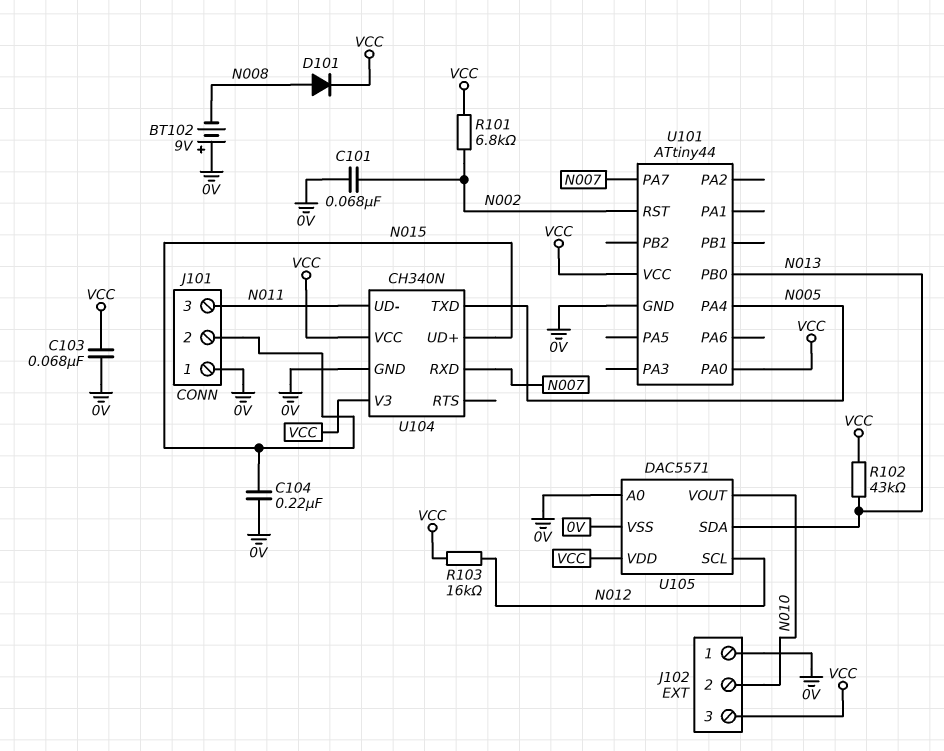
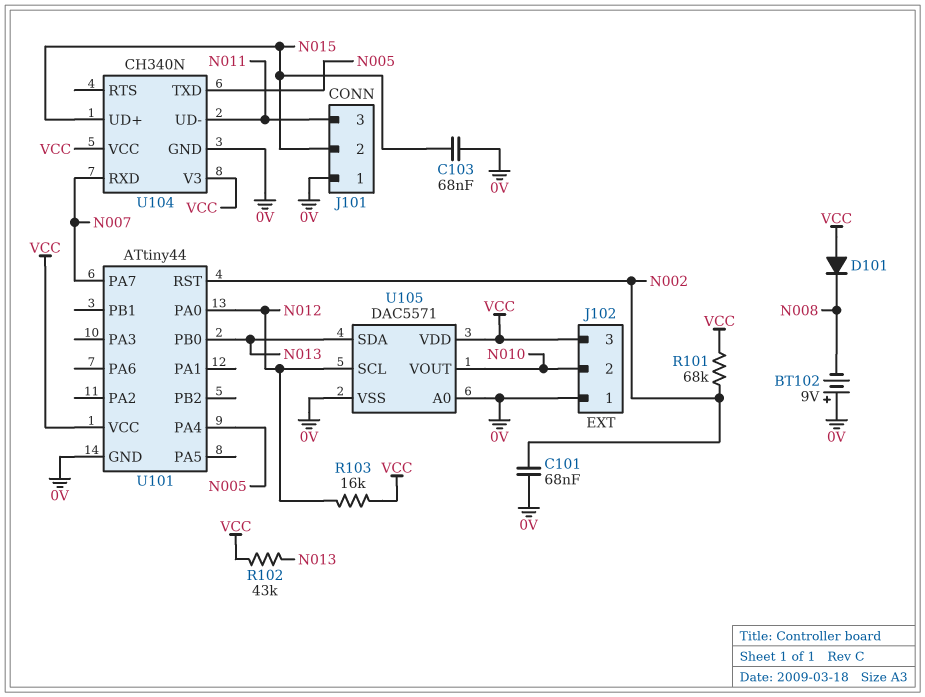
C103: 68nF (0V, VCC) -> 68nF (0V, N015)
C104: 220nF (0V, N015) -> none
D101: diode (A N008, K VCC) -> diode (A VCC, K N008)
R101: 6.8k (N002, VCC) -> 68k (N002, VCC)
U101 pin PA0: VCC -> N012

